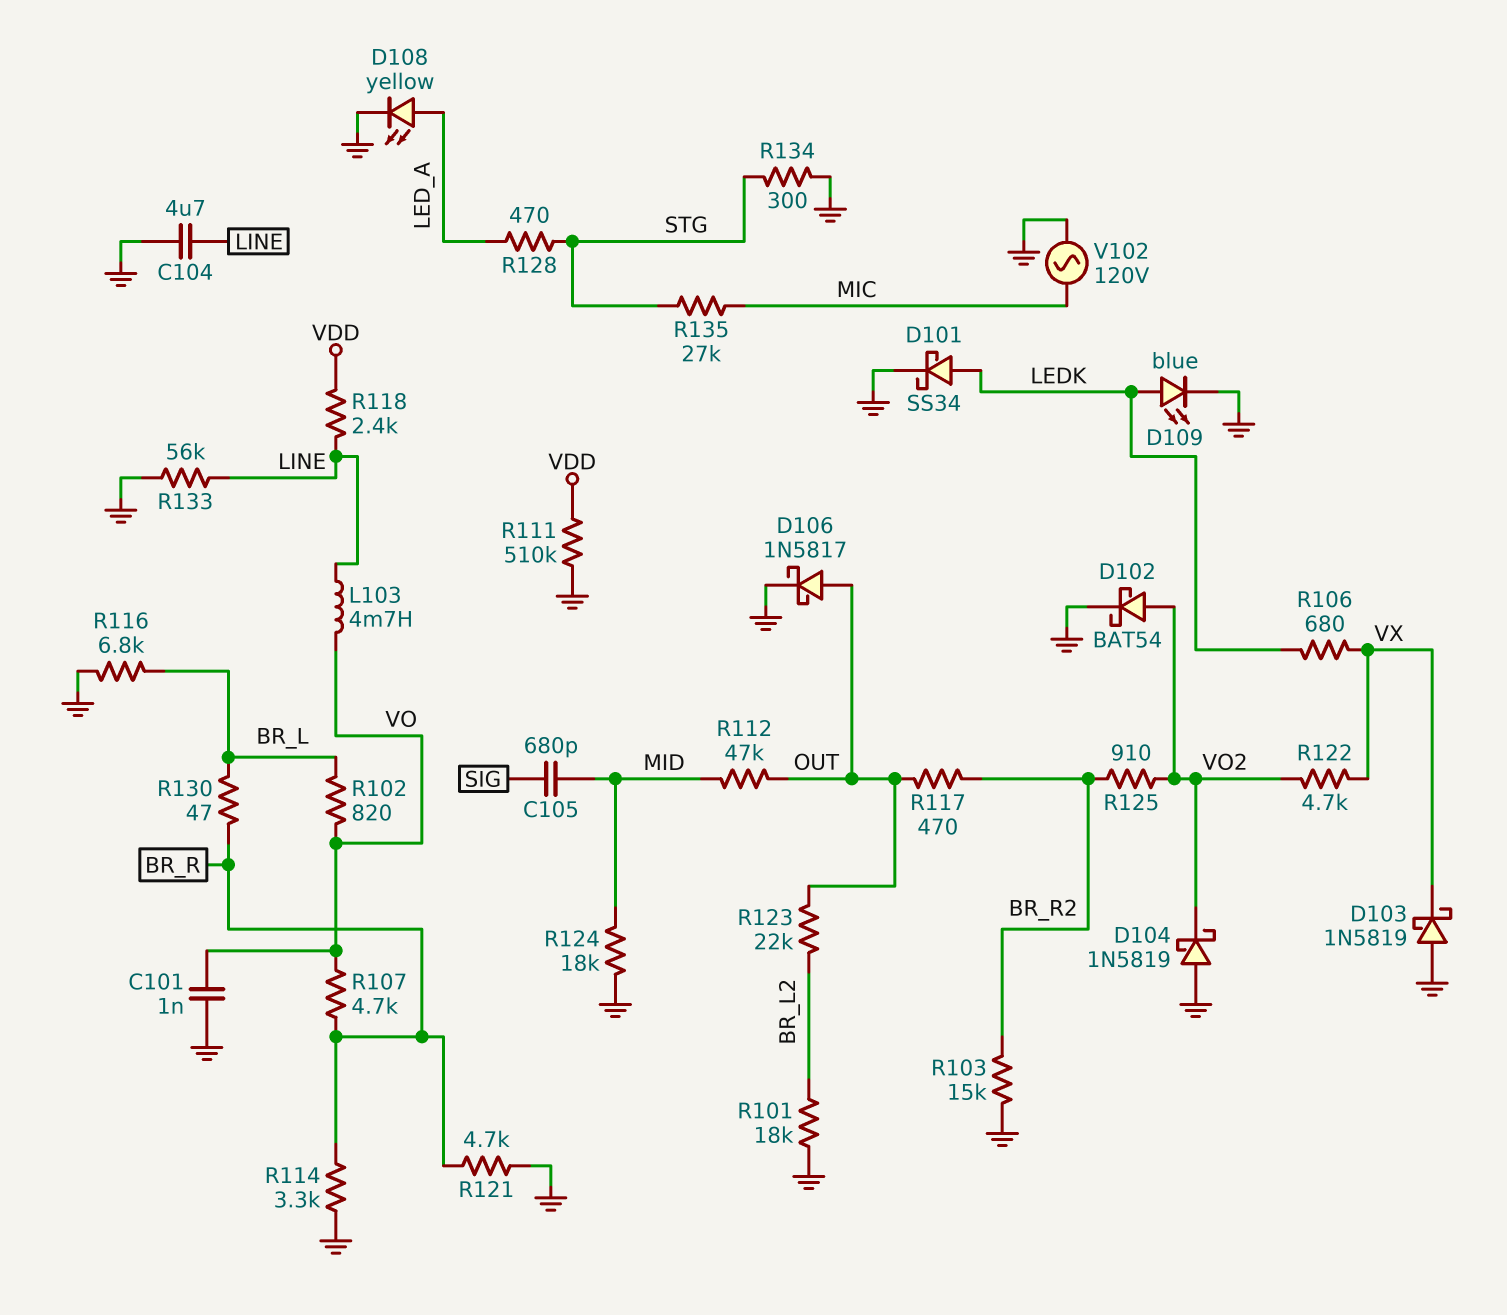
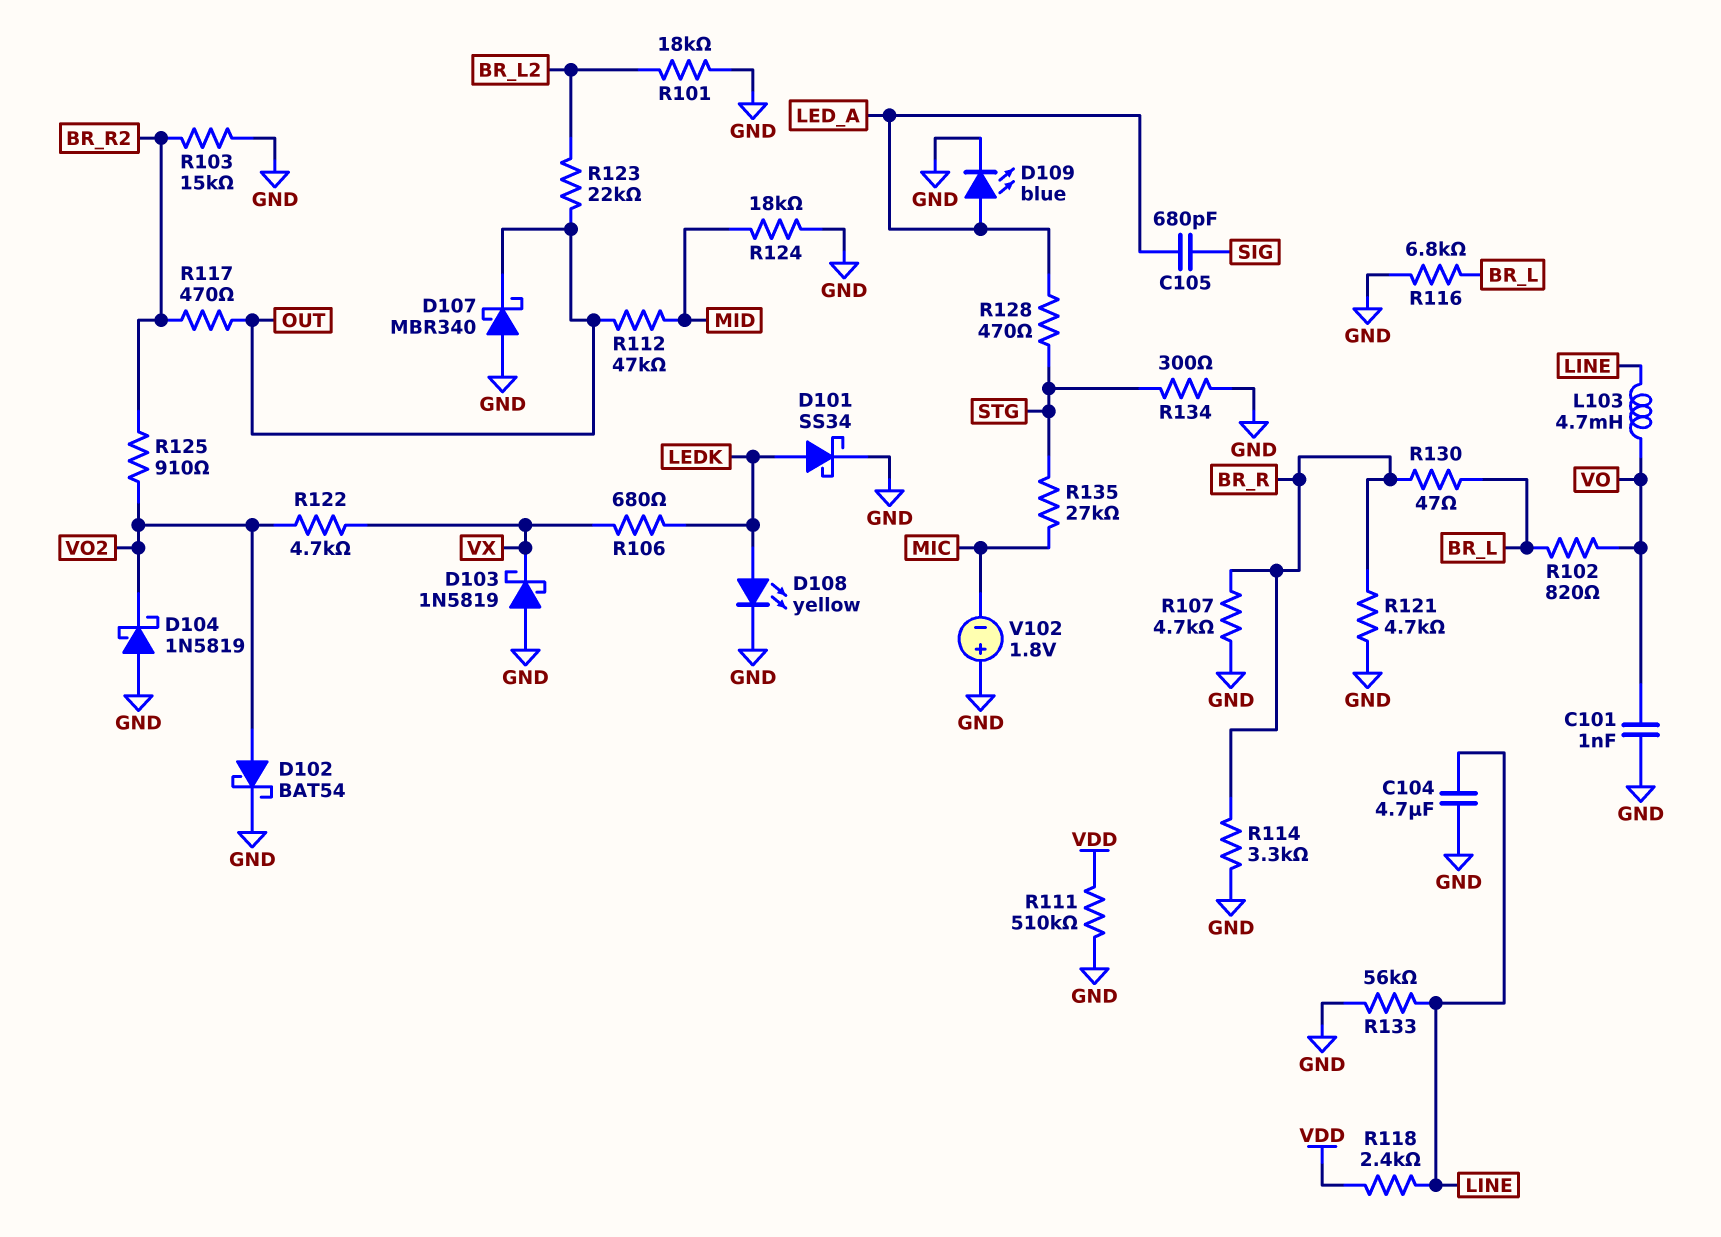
C105: 680pF (MID, SIG) -> 680pF (LED_A, SIG)
D106: schottky 1N5817 (A OUT, K GND) -> none
D107: none -> schottky MBR340 (A GND, K OUT)
D108: LED yellow (A LED_A, K GND) -> LED yellow (A LEDK, K GND)
D109: LED blue (A LEDK, K GND) -> LED blue (A LED_A, K GND)
R107: 4.7k (BR_R, VO) -> 4.7k (BR_R, GND)
V102: AC 120V (GND, MIC) -> 1.8V (plus GND, minus MIC)

